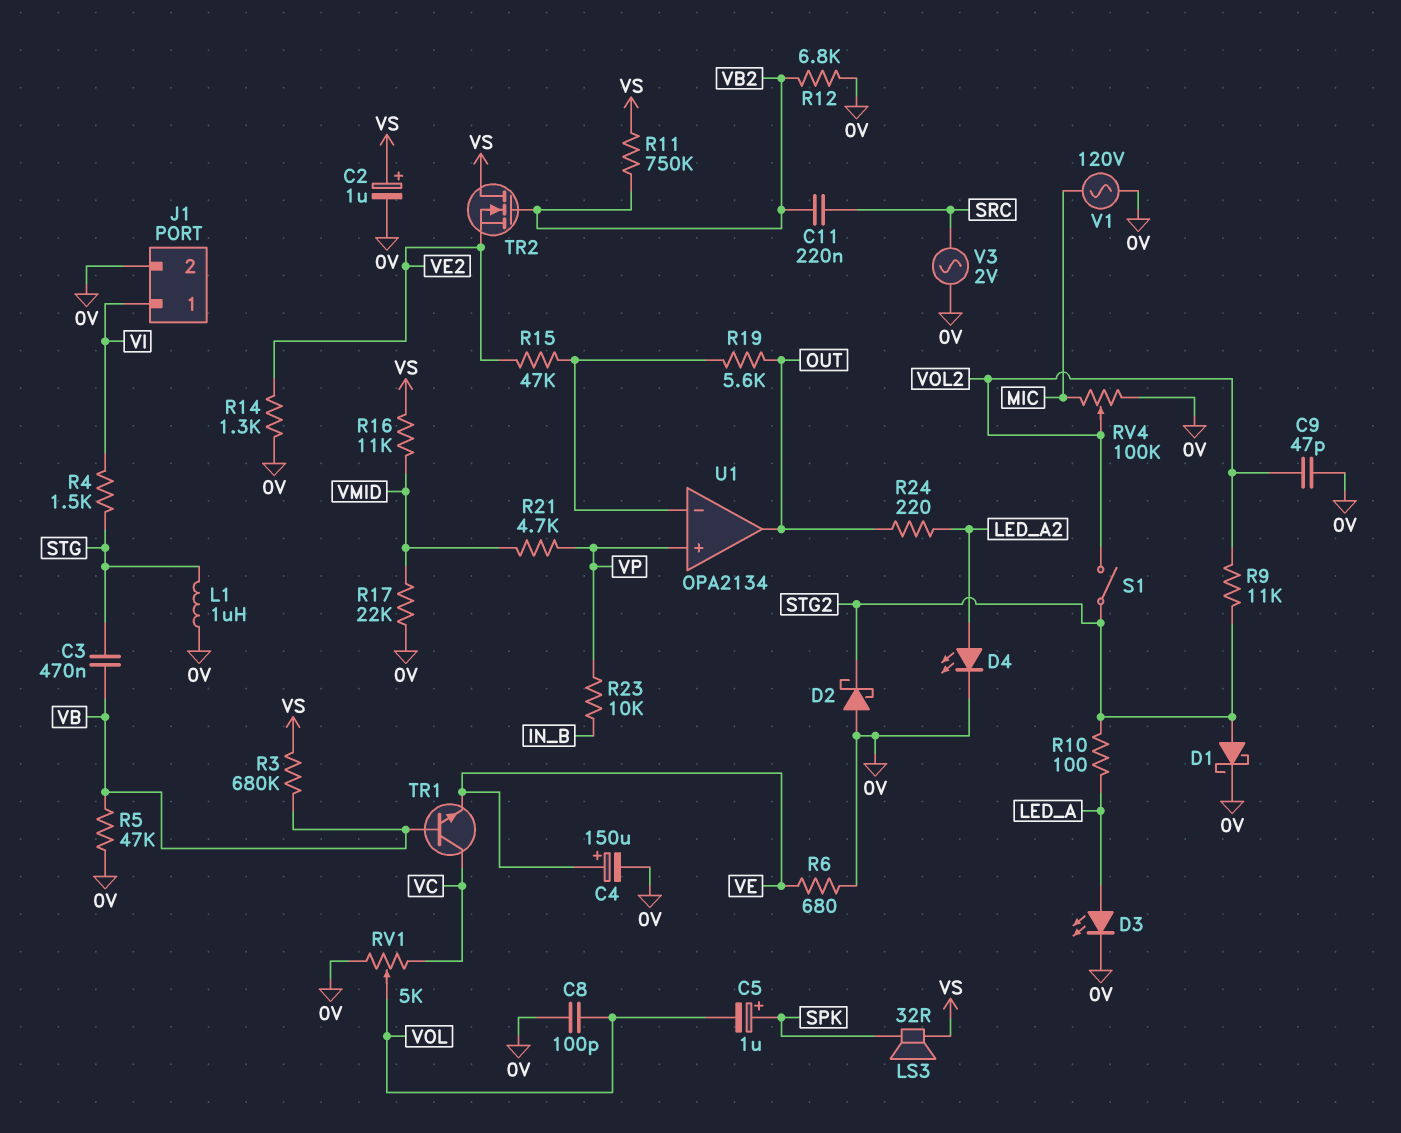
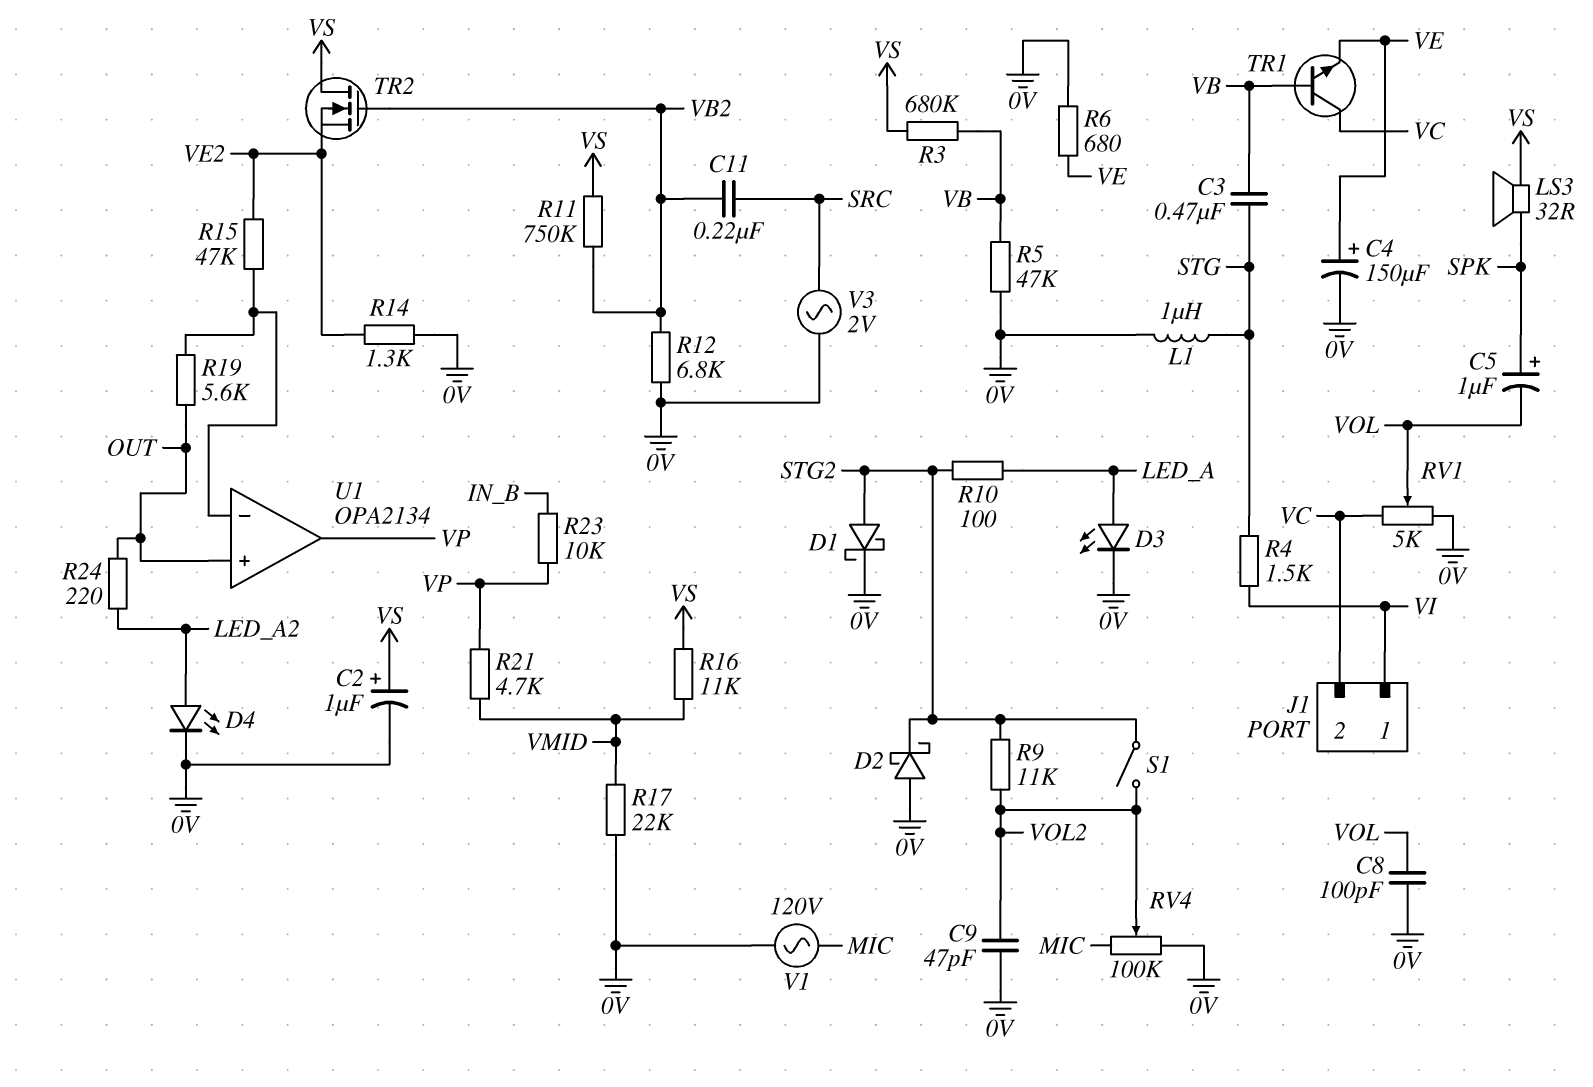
J1 pin 2: 0V -> VC
U1 pin in+: VP -> OUT
U1 pin out: OUT -> VP

